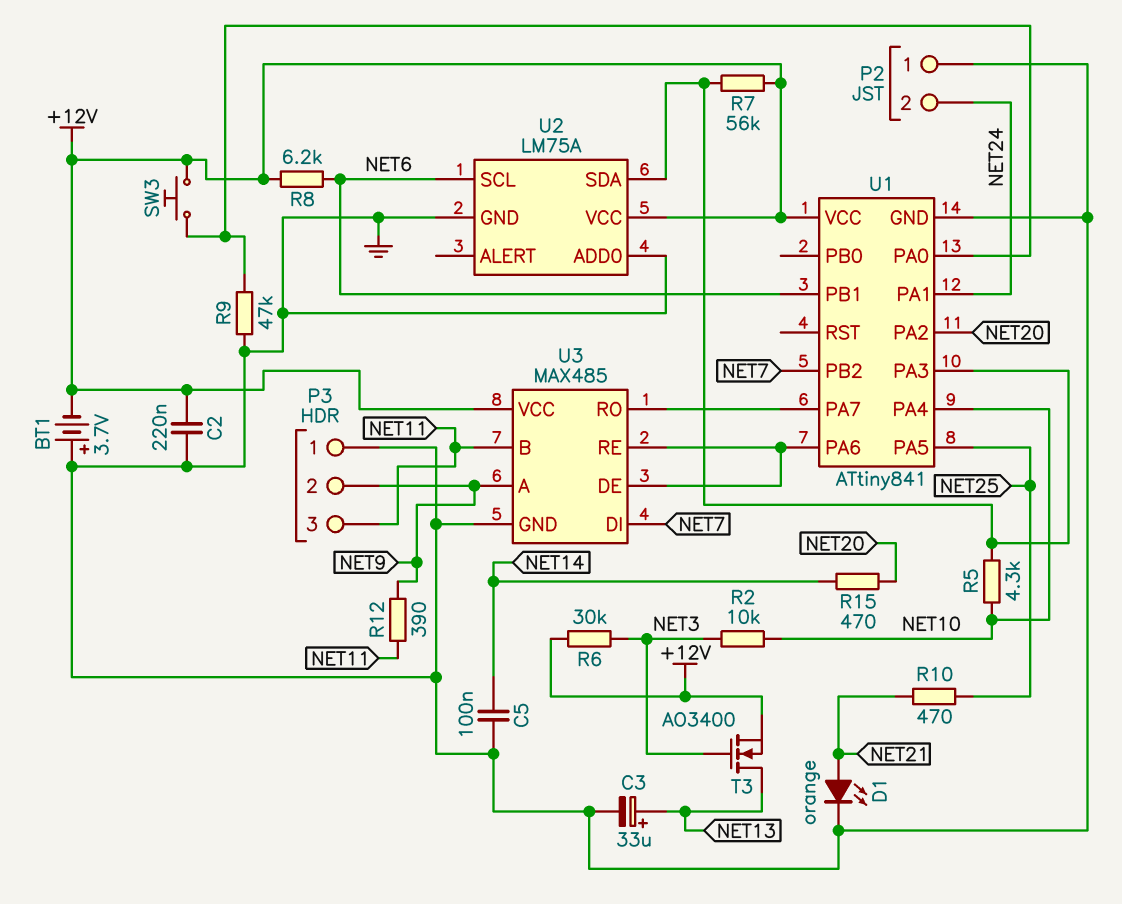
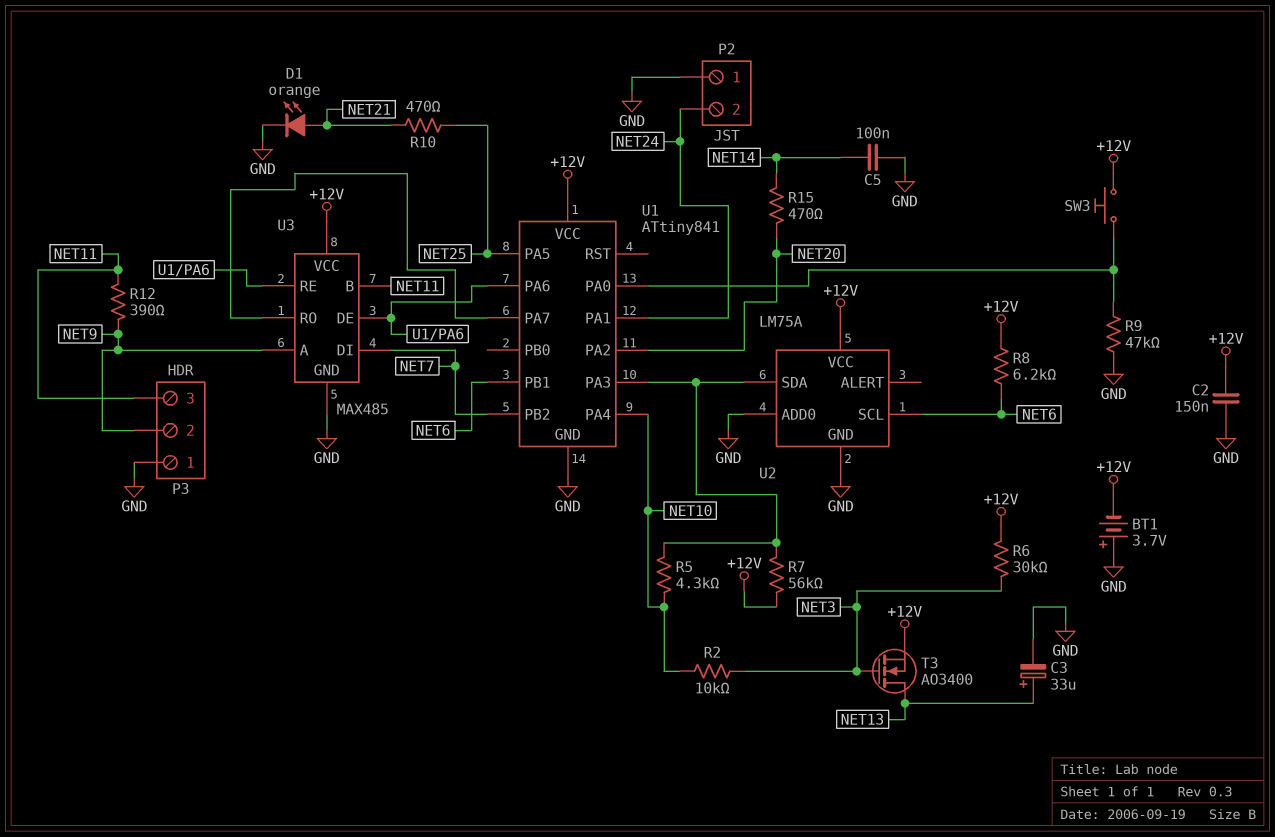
C2: 220nF (+12V, GND) -> 150nF (+12V, GND)

